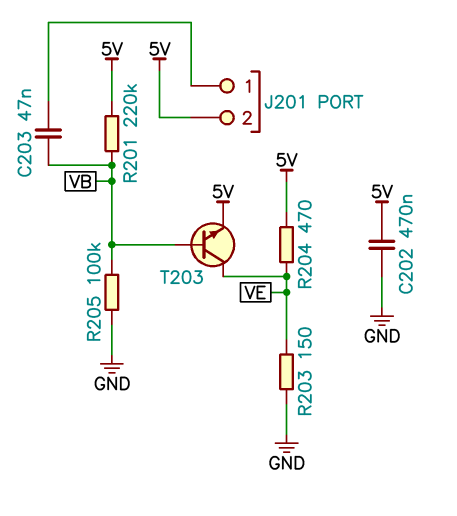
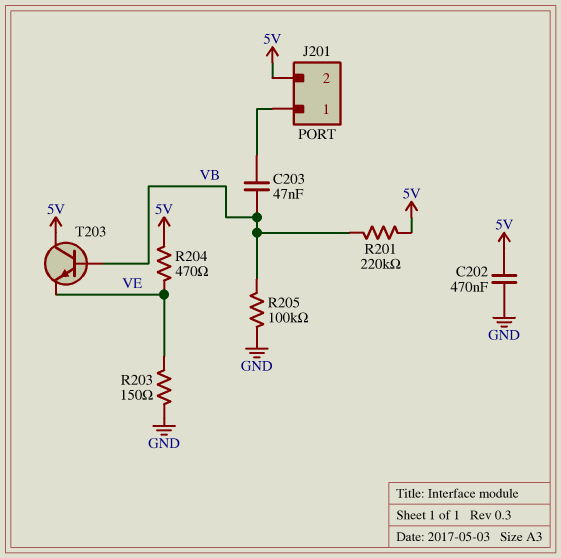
T203: NPN (B VB, C VE, E 5V) -> NPN (B VB, C 5V, E VE)

